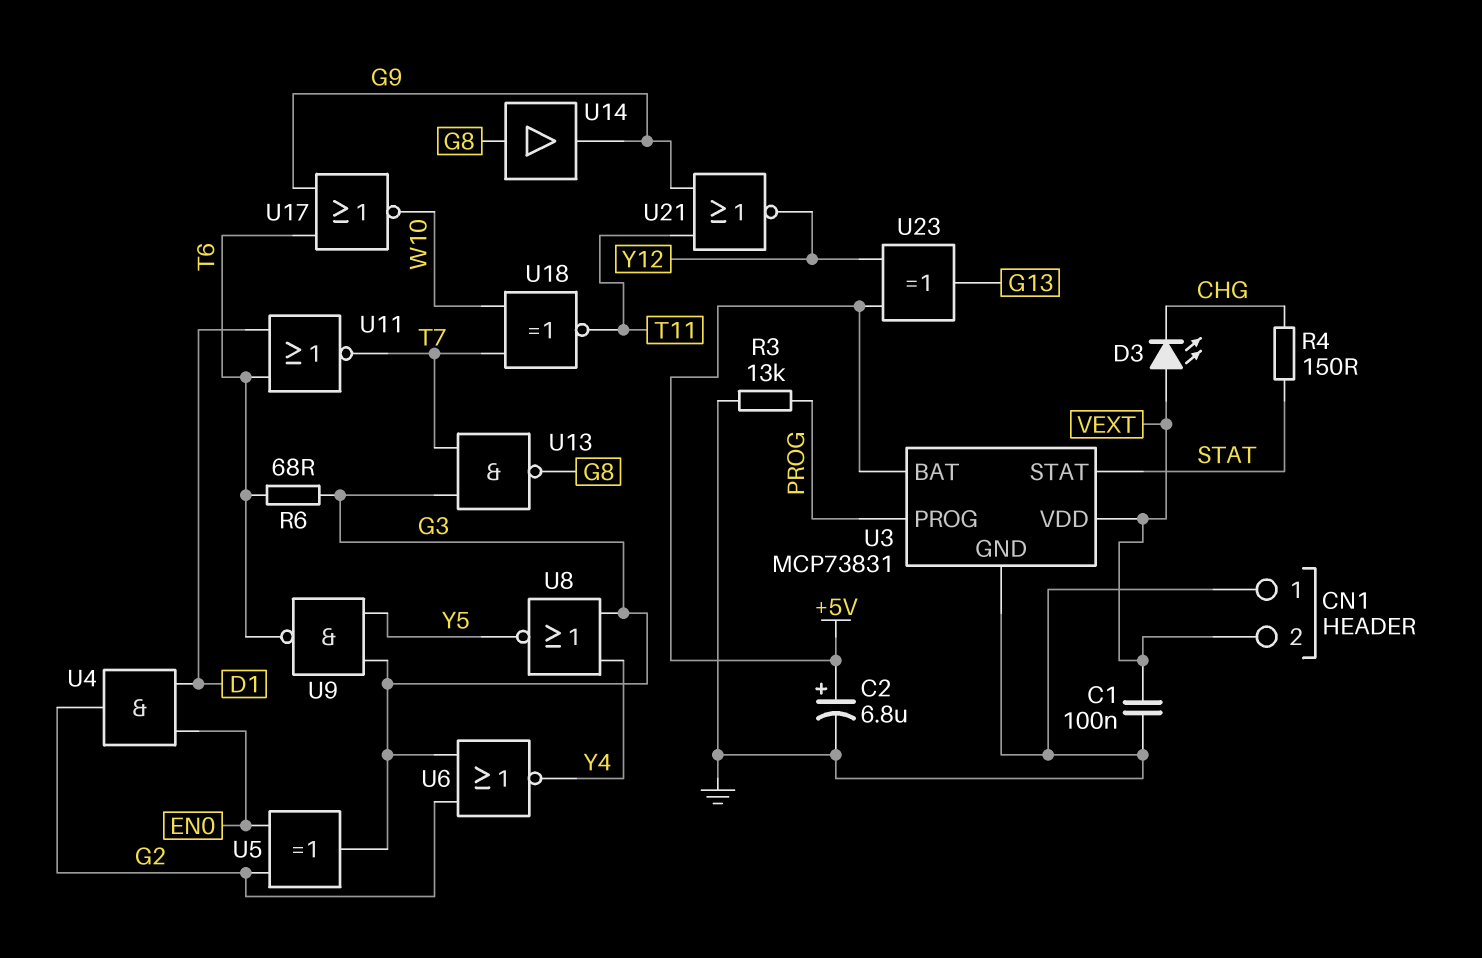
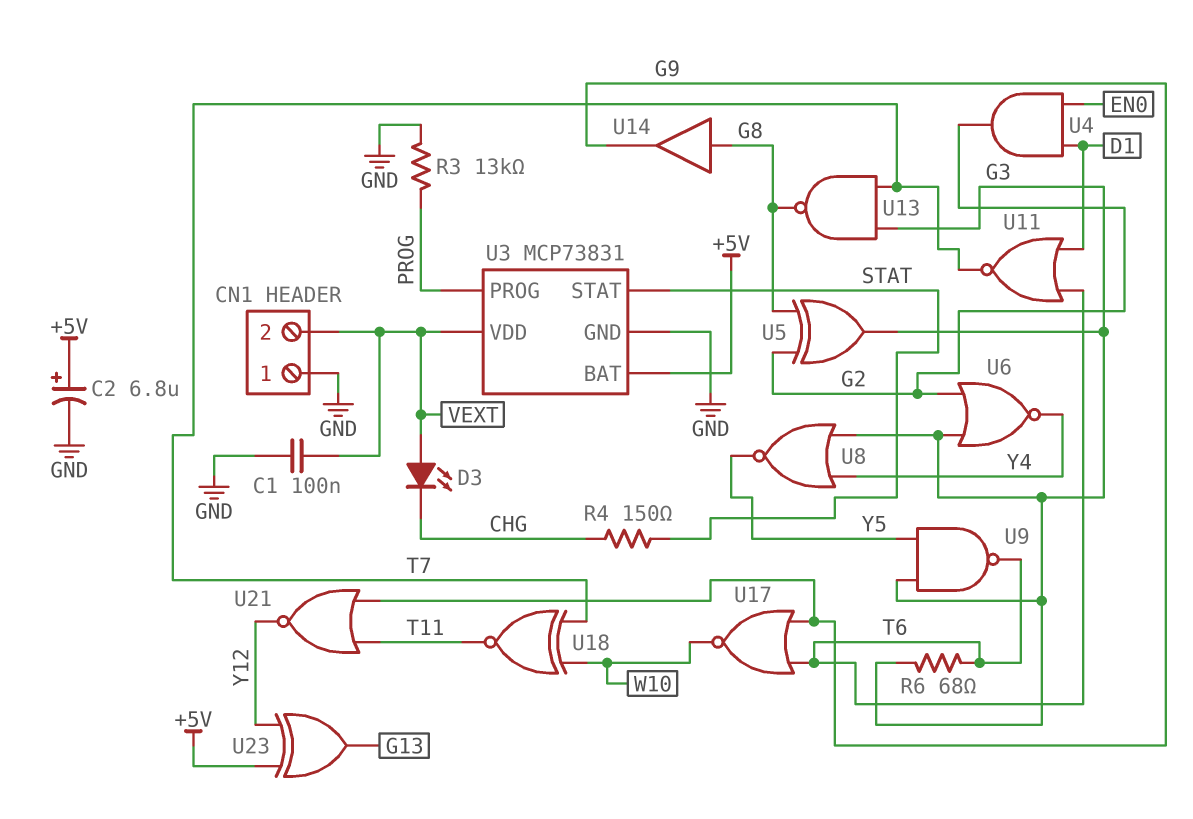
U5: XOR (in EN0, in G2, out G3) -> XOR (in G2, in G8, out G3)

